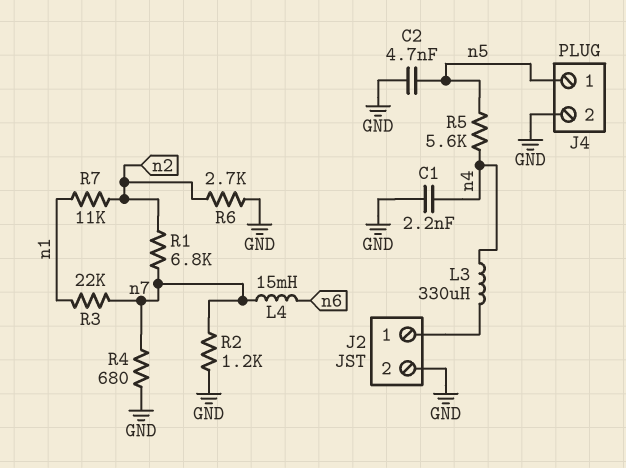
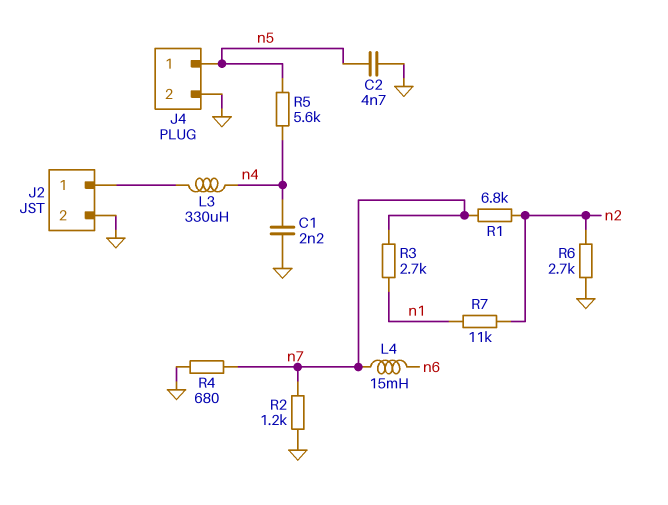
R3: 22k (n1, n7) -> 2.7k (n1, n7)

